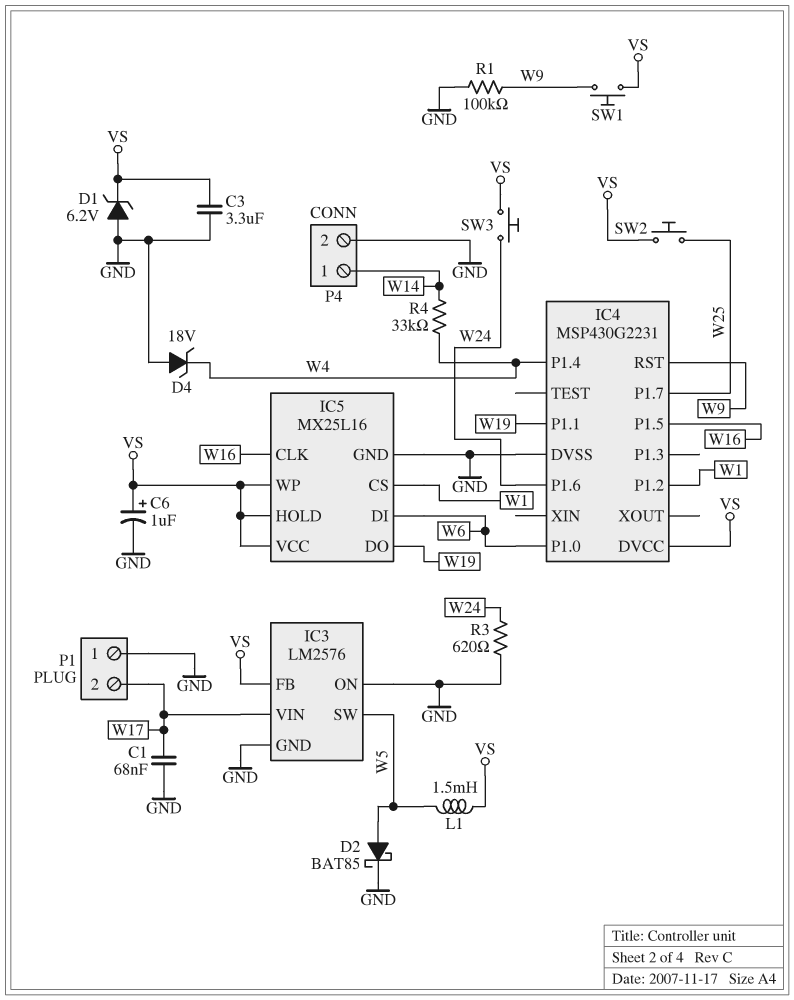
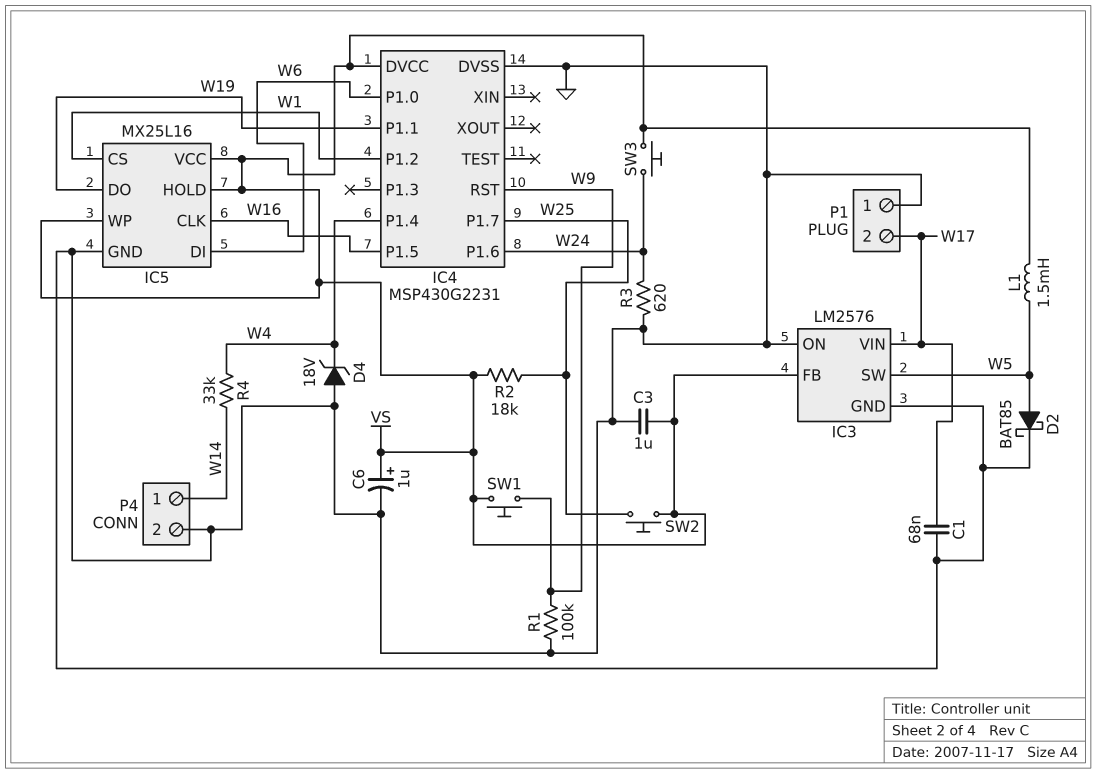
C3: 3.3uF (GND, VS) -> 1uF (GND, VS)
D1: zener 6.2V (A GND, K VS) -> none
R2: none -> 18k (VS, W25)

